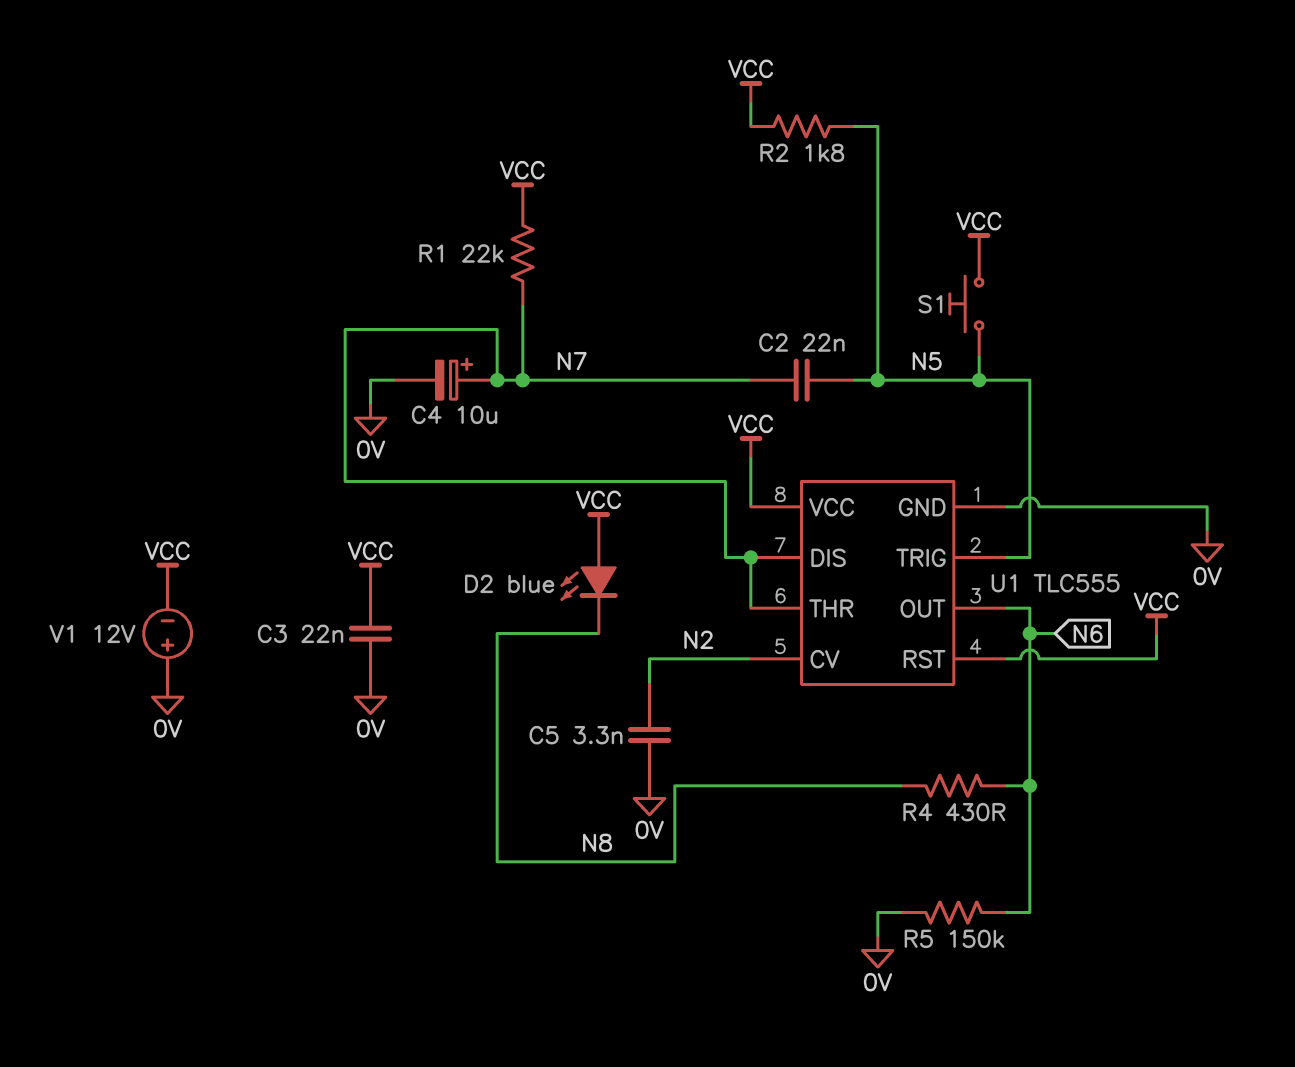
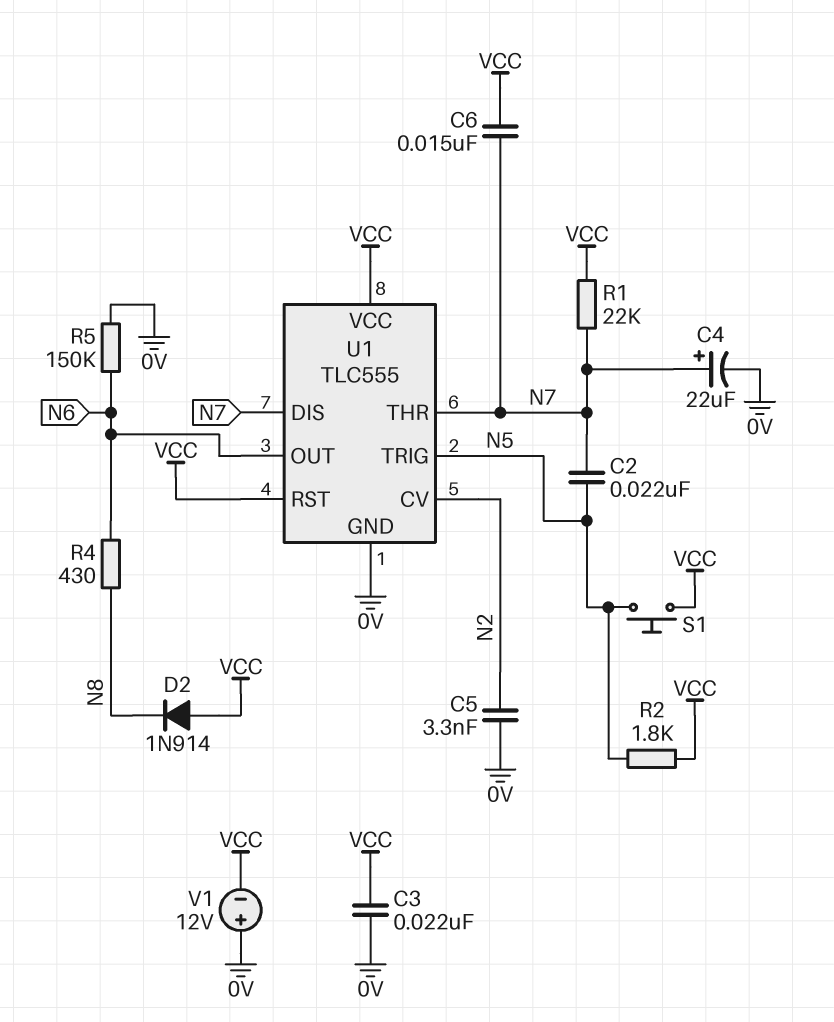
C4: 10uF (plus N7, minus 0V) -> 22uF (plus N7, minus 0V)
C6: none -> 15nF (N7, VCC)
D2: LED blue (A VCC, K N8) -> diode 1N914 (A VCC, K N8)

